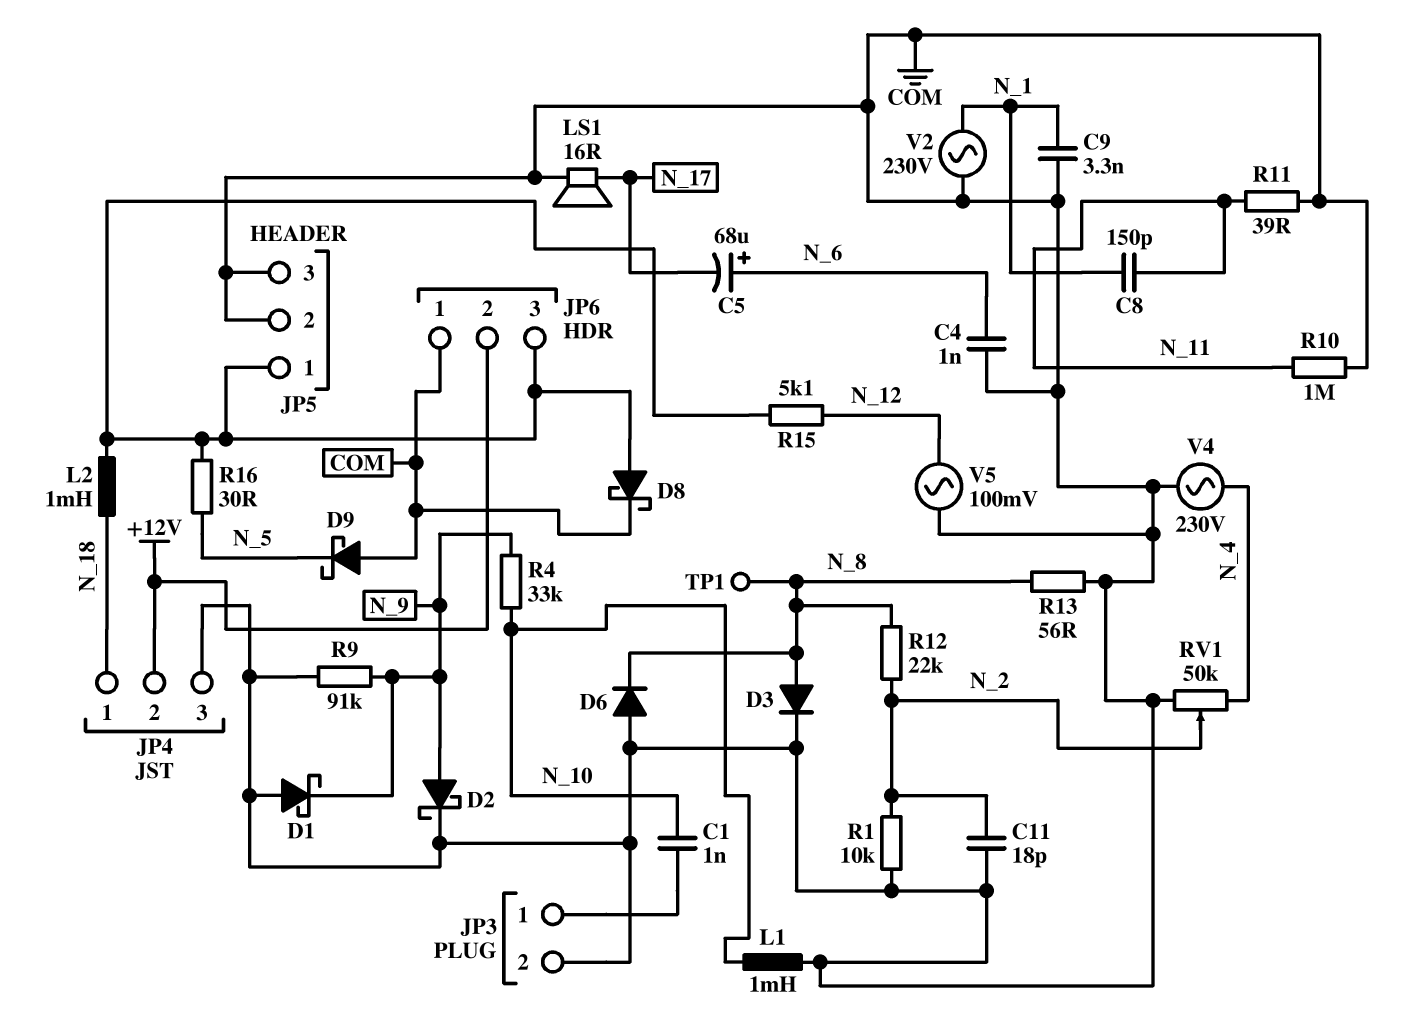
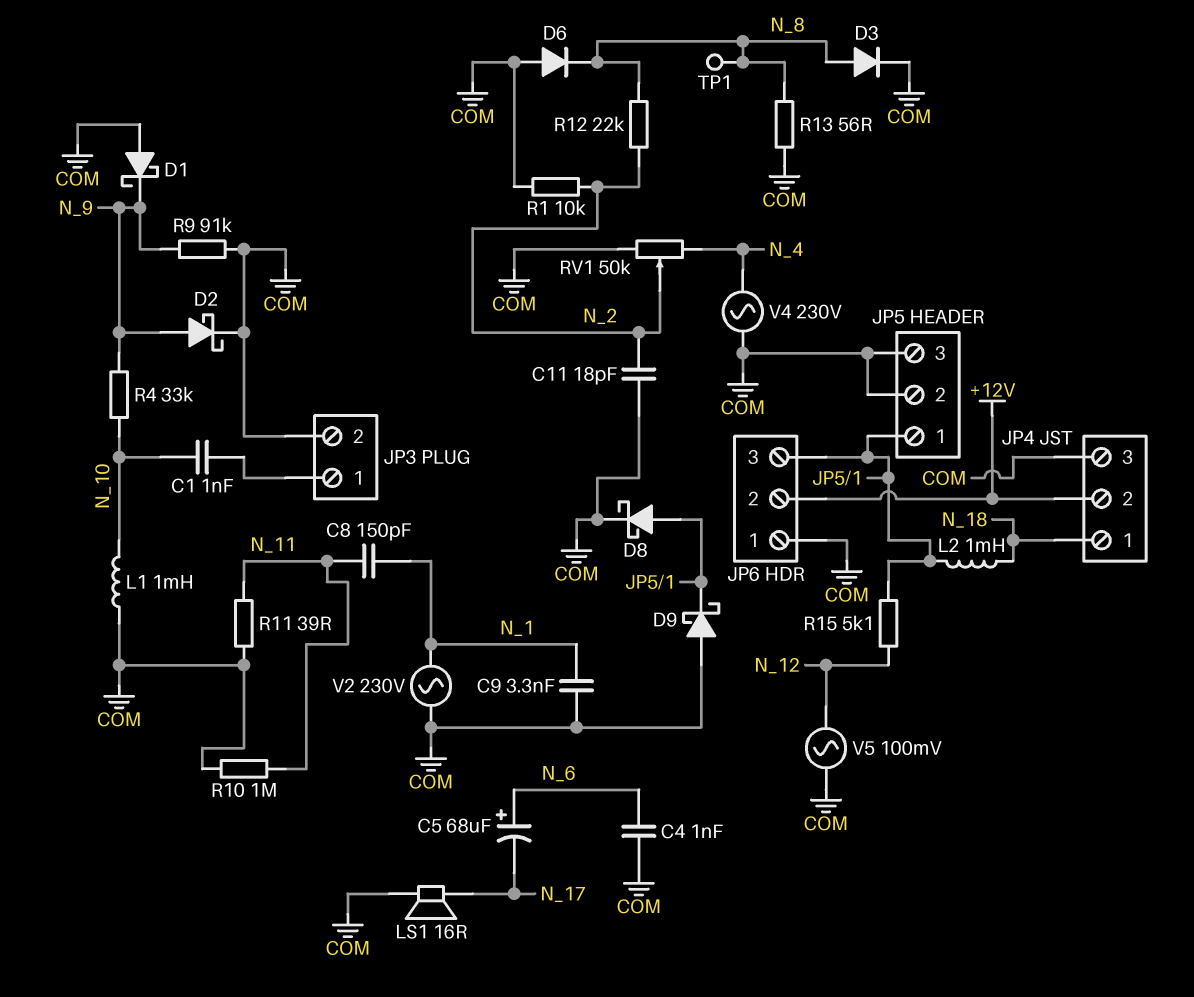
D9: schottky (A COM, K N_5) -> schottky (A COM, K JP5/1)
R16: 30 (JP5/1, N_5) -> none

